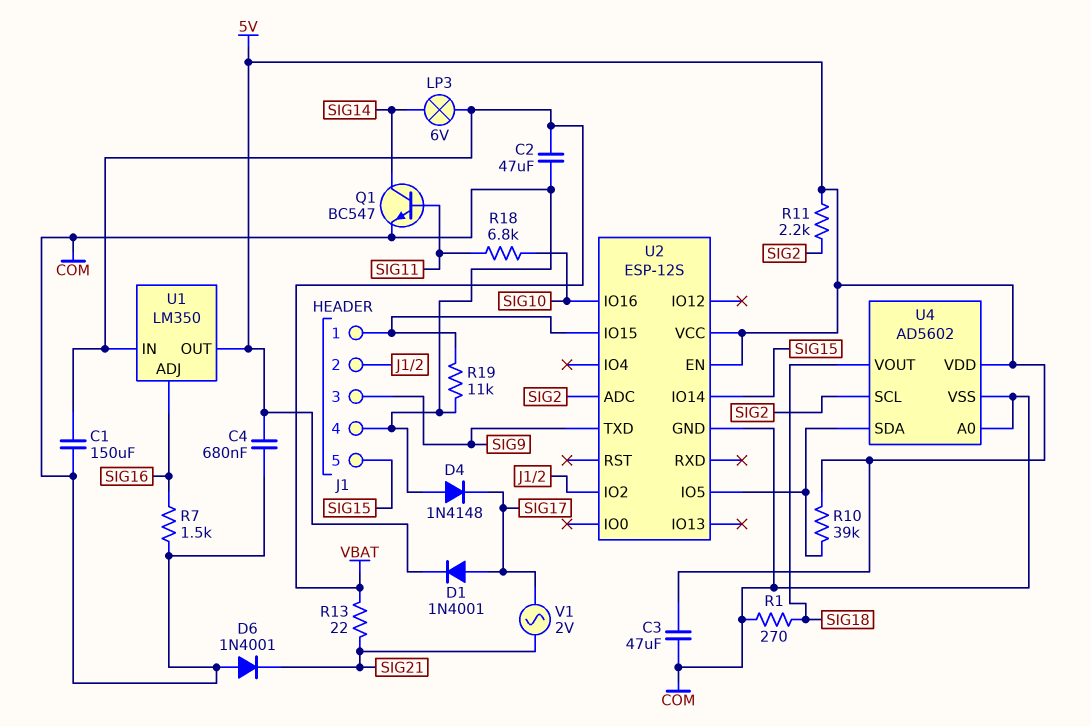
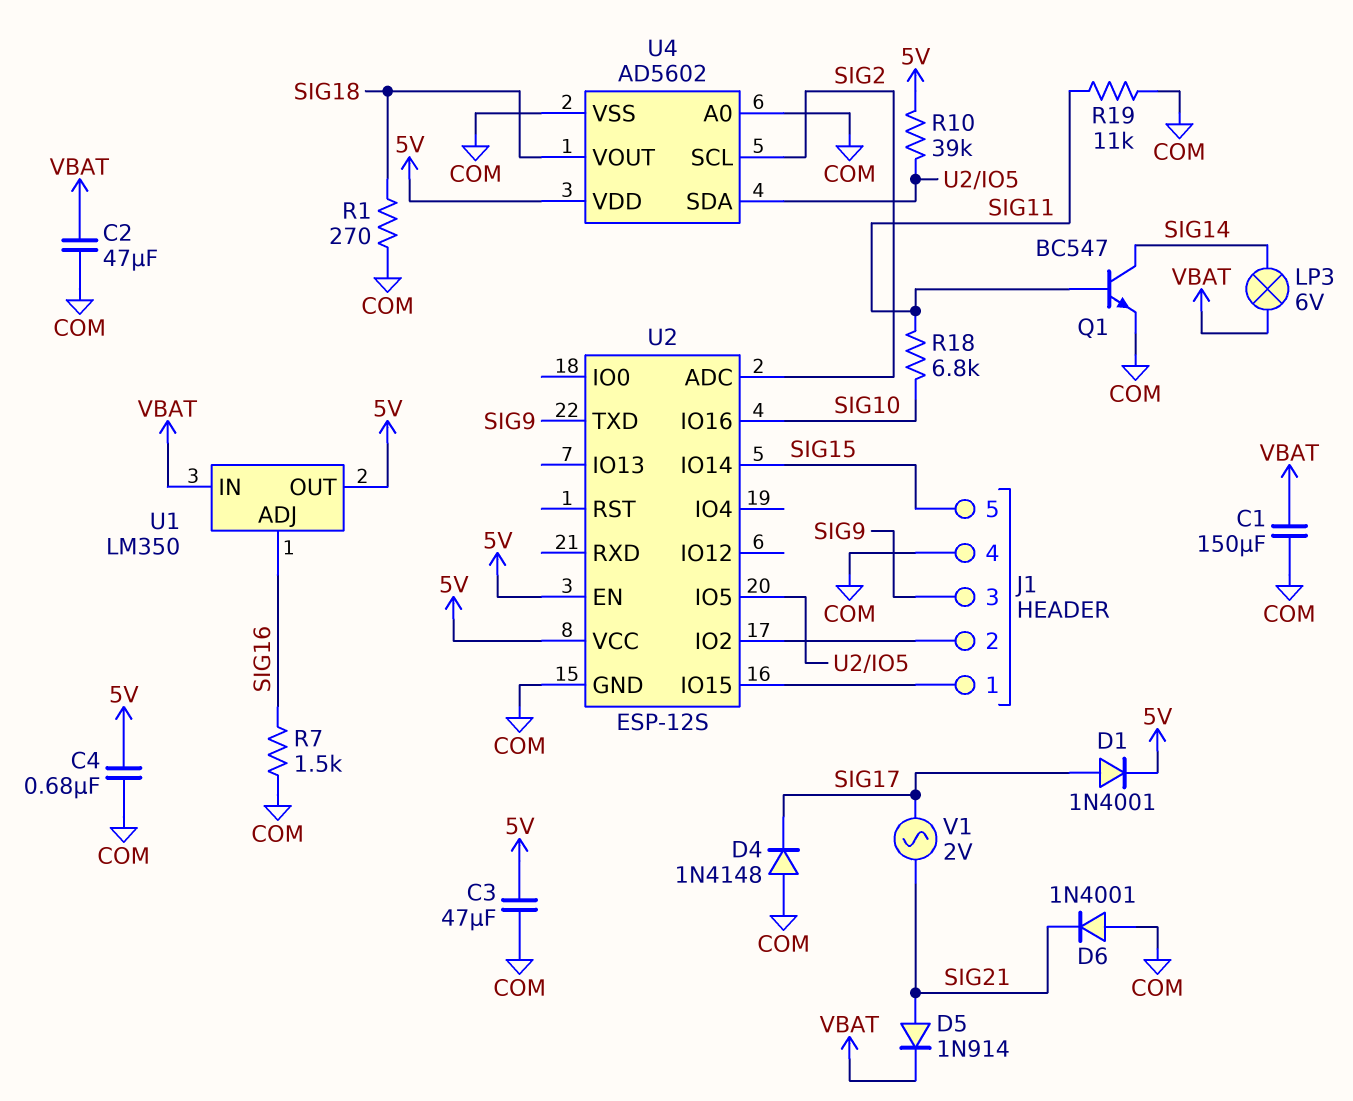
D5: none -> diode 1N914 (A SIG21, K VBAT)
R11: 2.2k (5V, SIG2) -> none
R13: 22 (SIG21, VBAT) -> none
R19: 11k (COM, J1/1) -> 11k (COM, SIG11)

